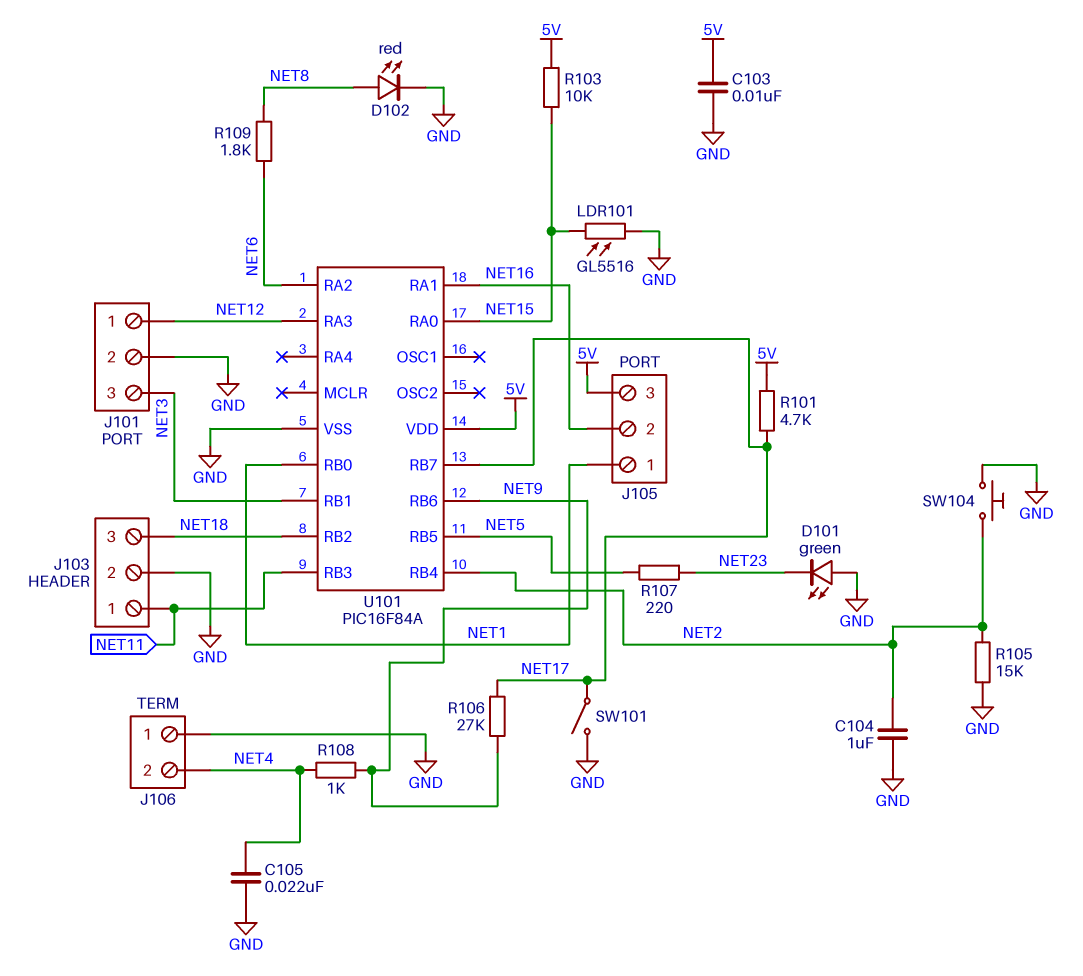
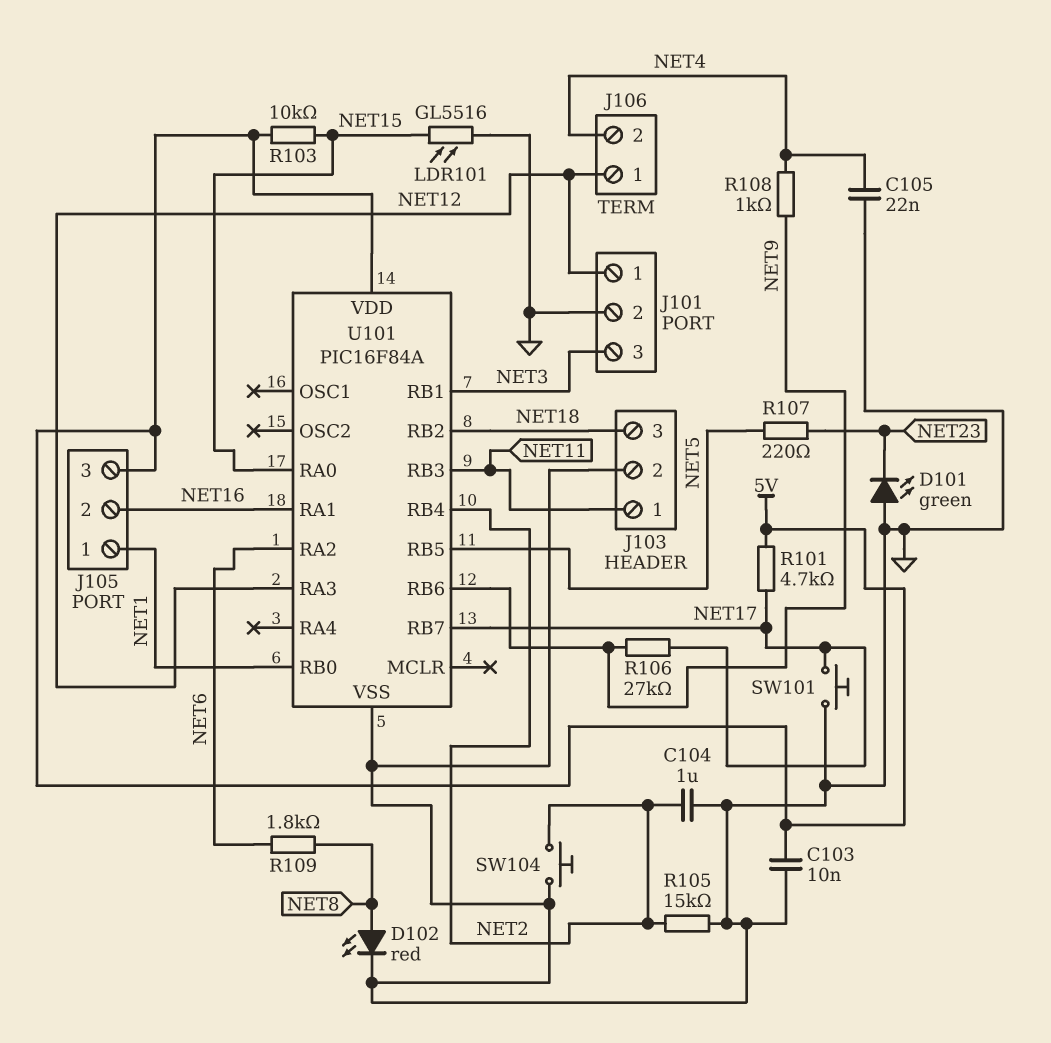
J106 pin 1: GND -> NET12
SW101: switch (GND, NET17) -> button (GND, NET17)

